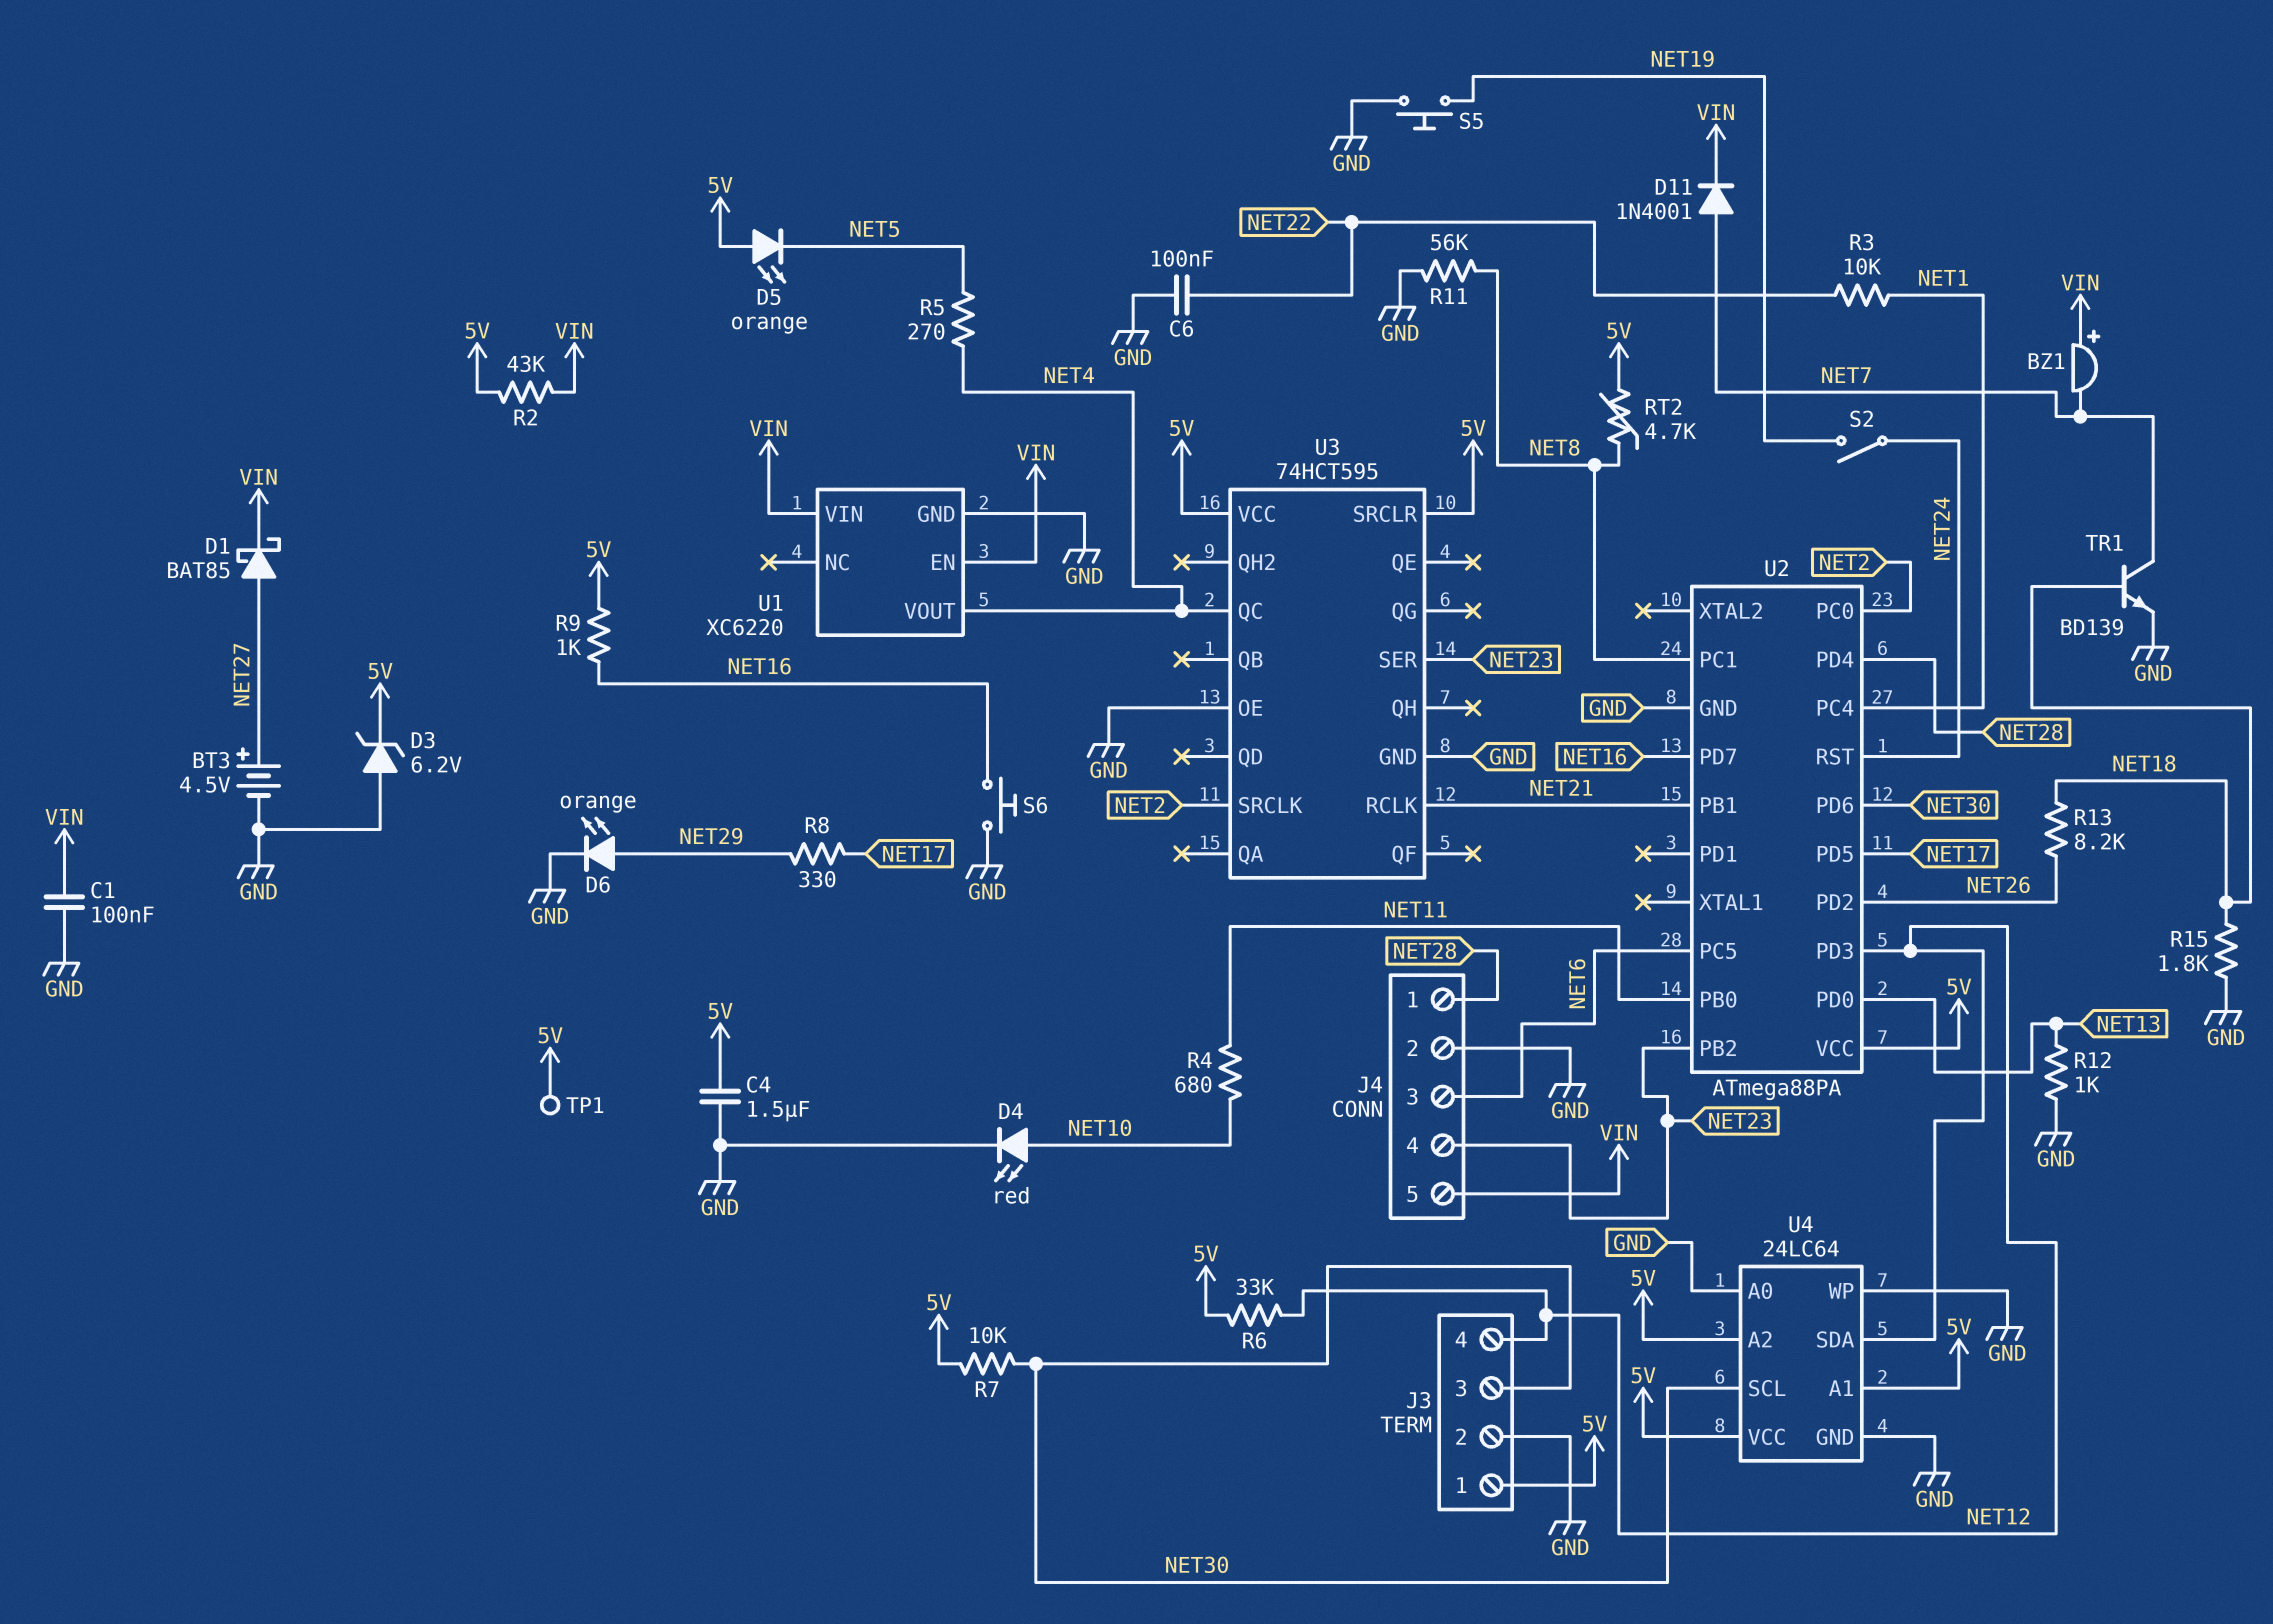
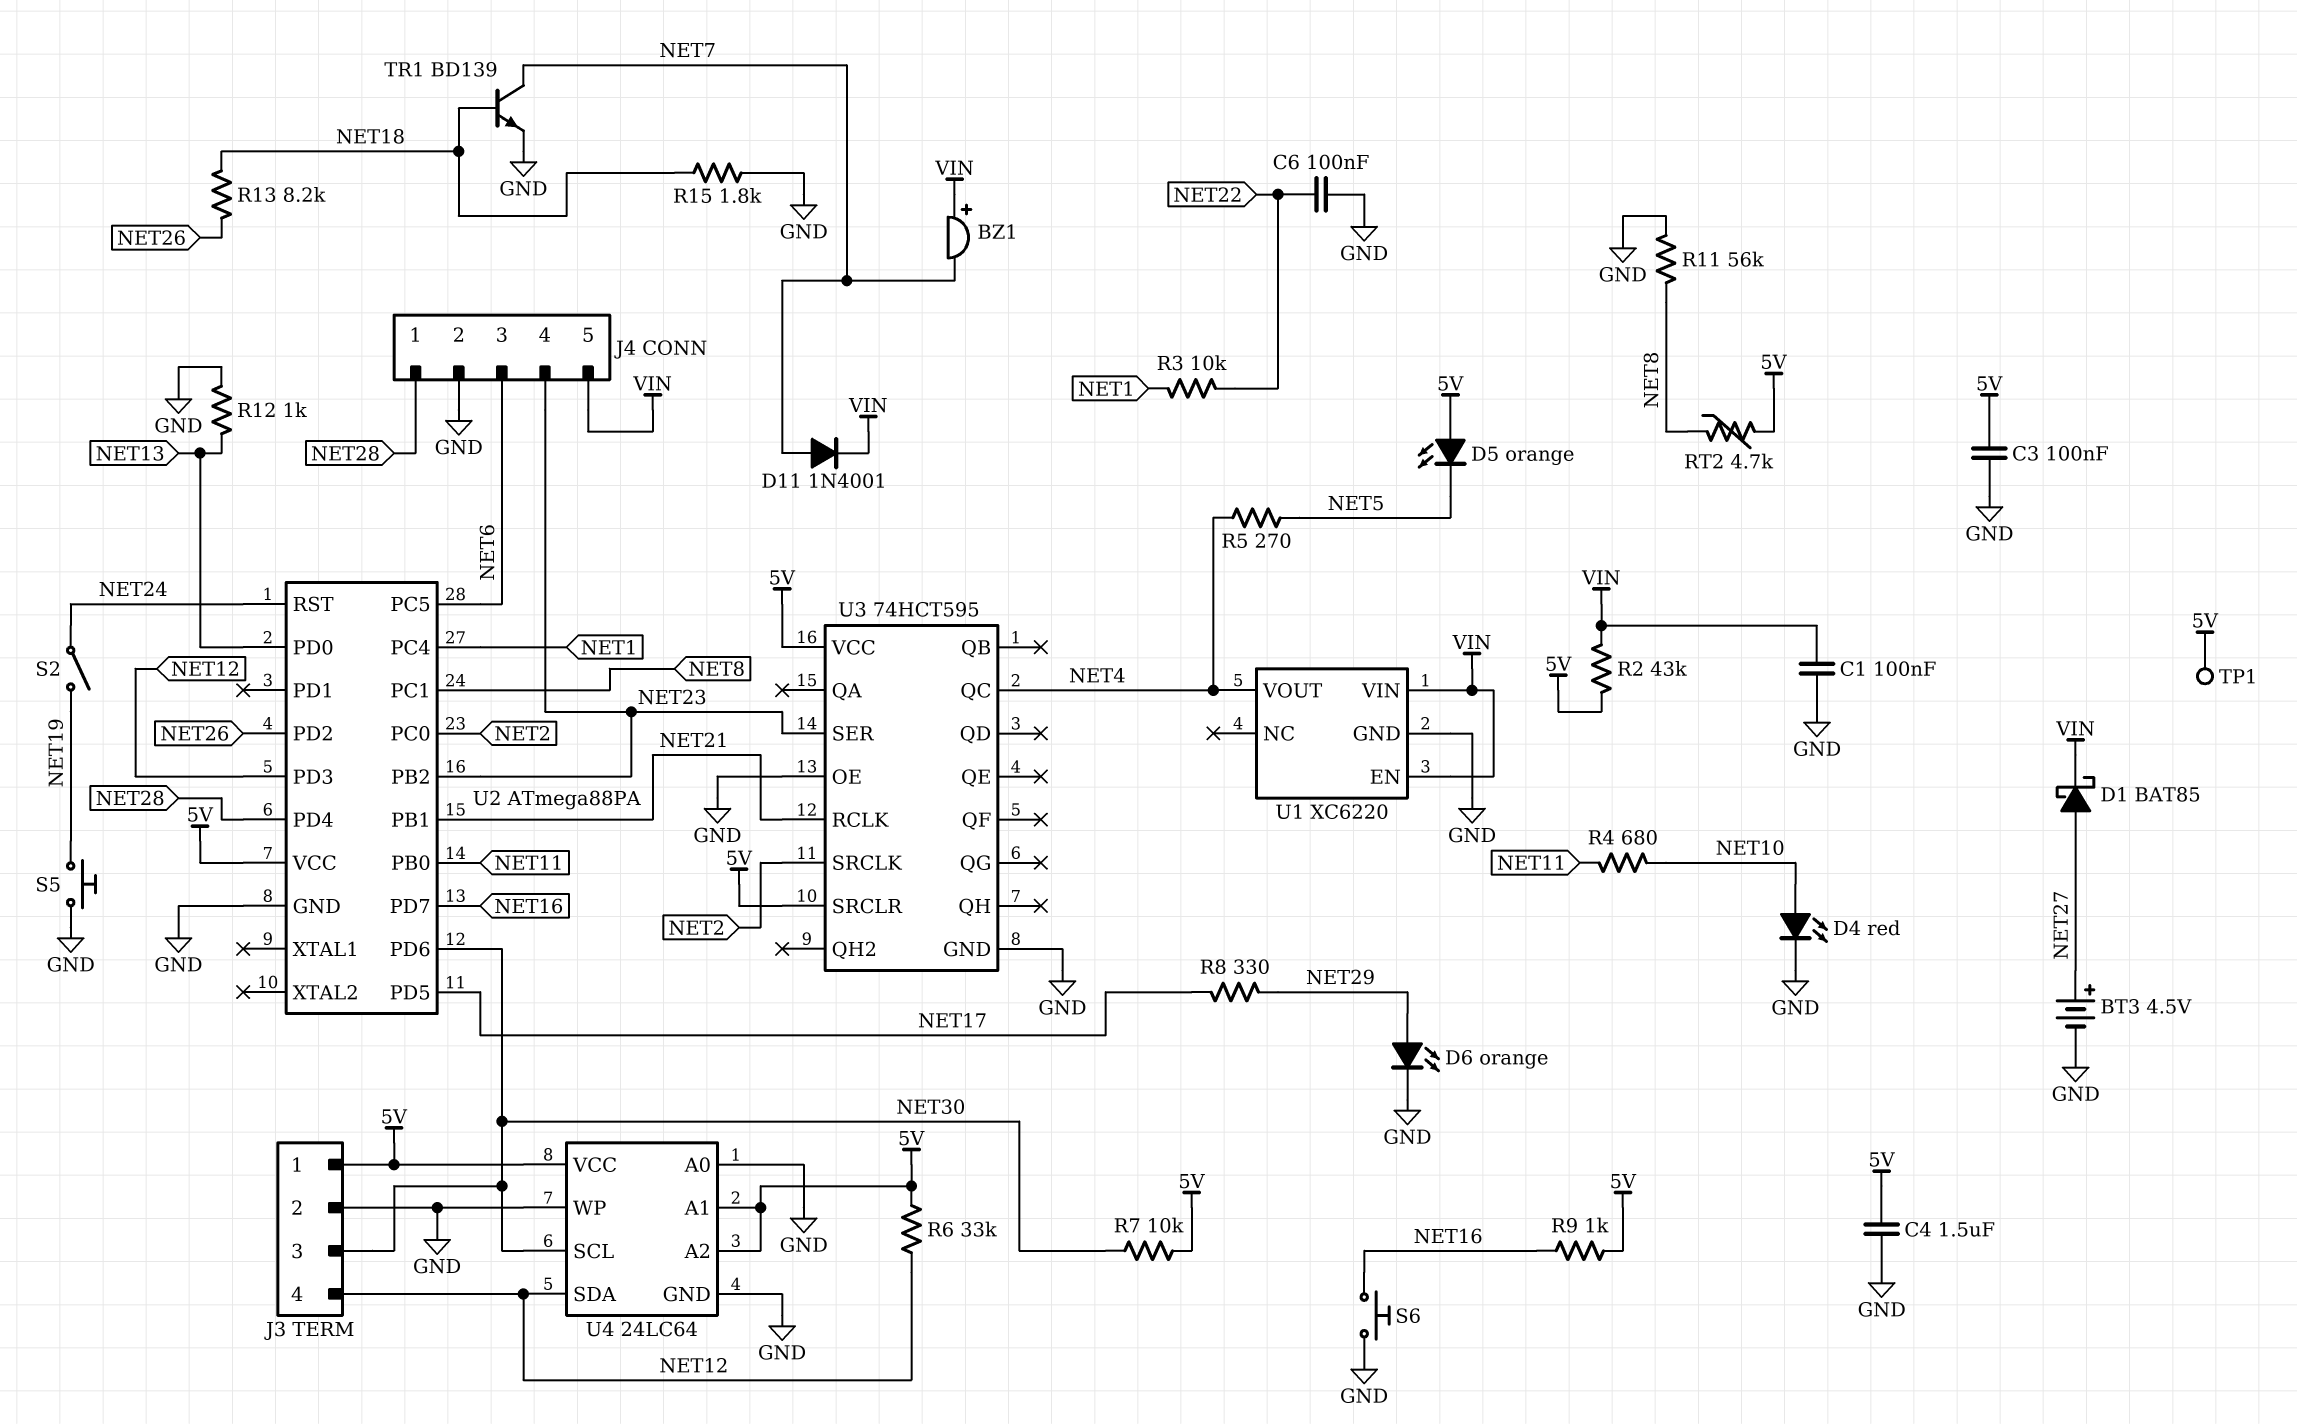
C3: none -> 100nF (5V, GND)
D3: zener 6.2V (A GND, K 5V) -> none

